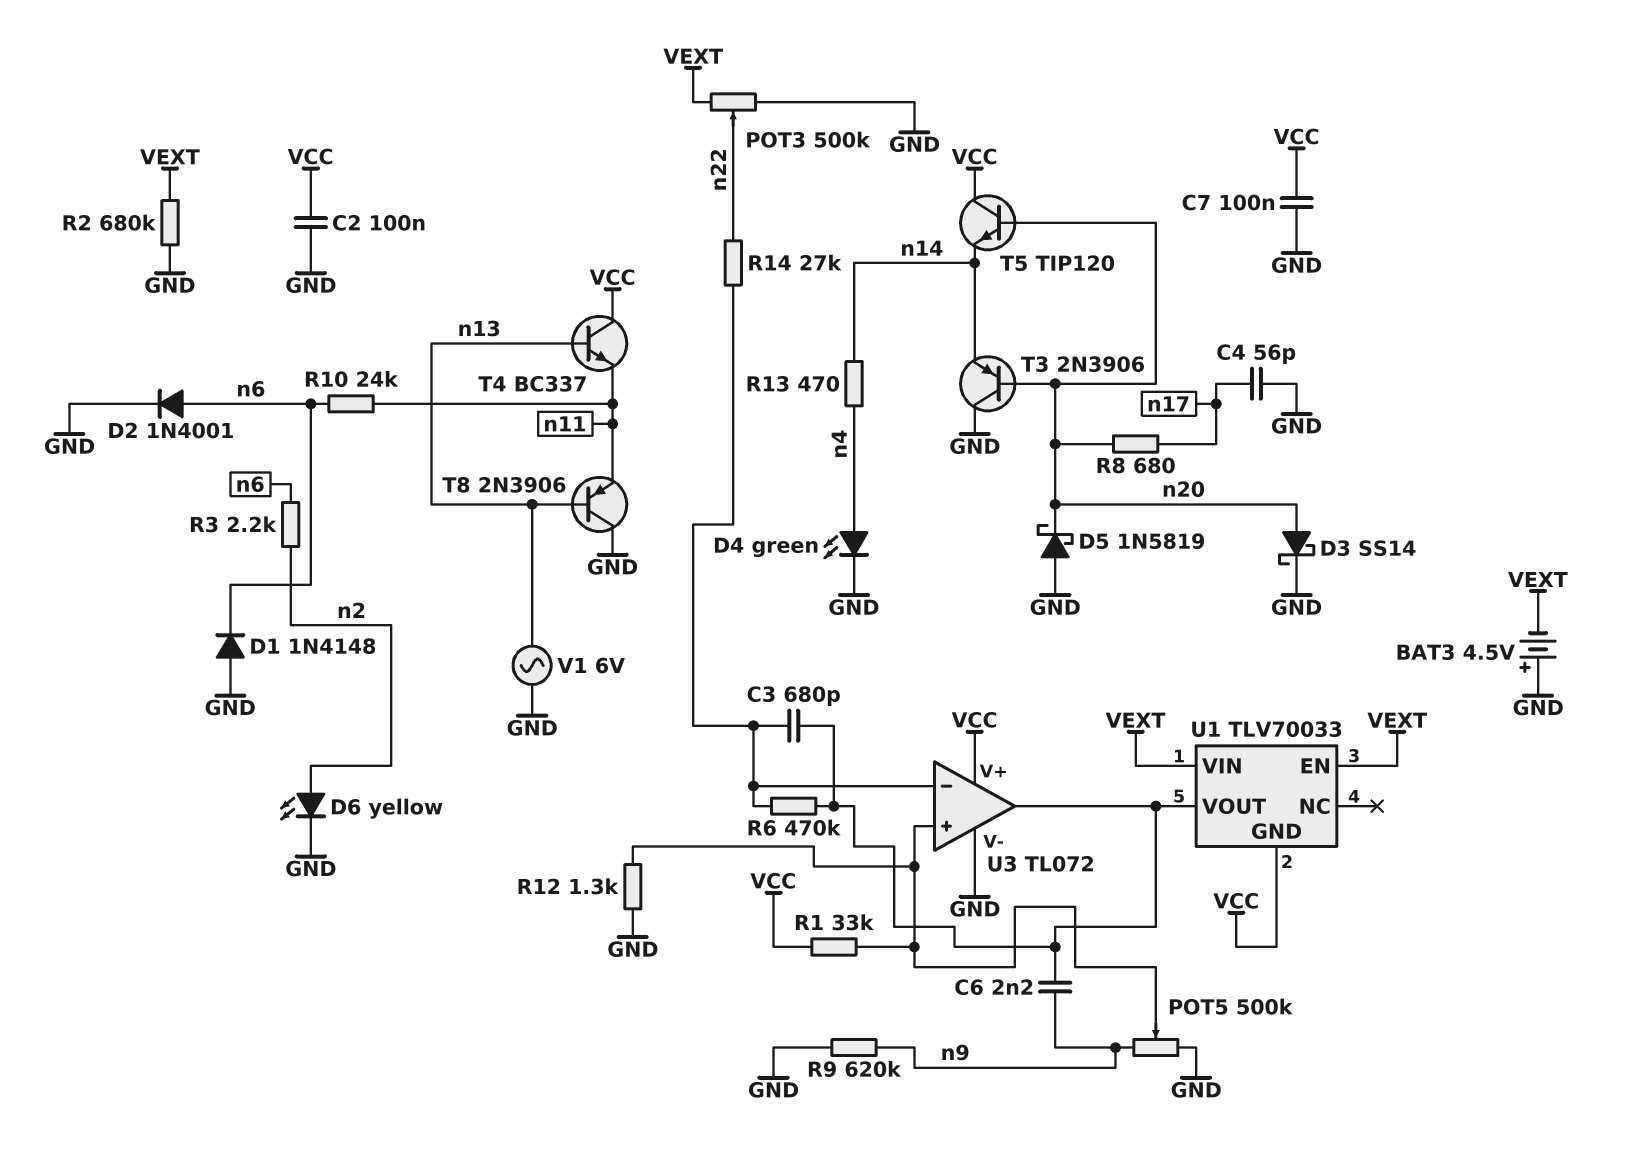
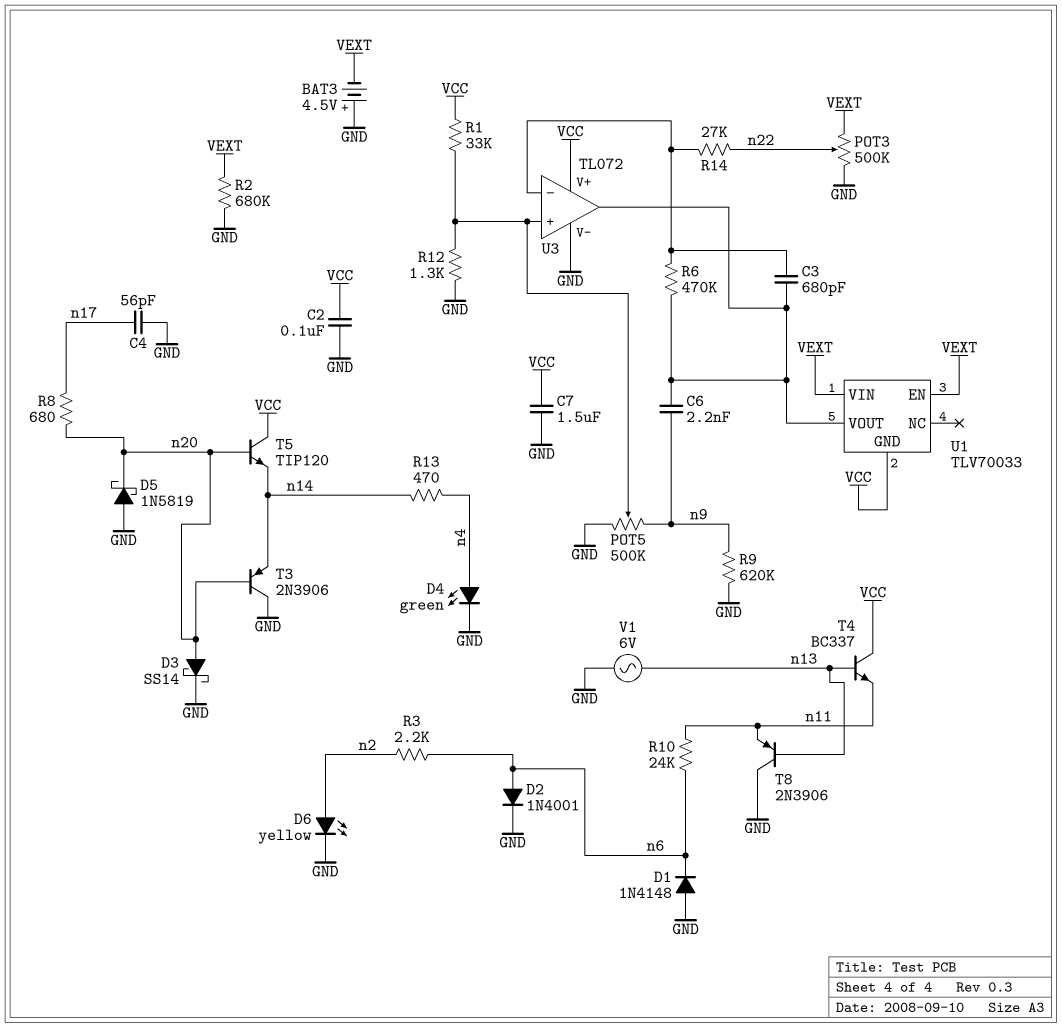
C7: 100nF (GND, VCC) -> 1.5uF (GND, VCC)

